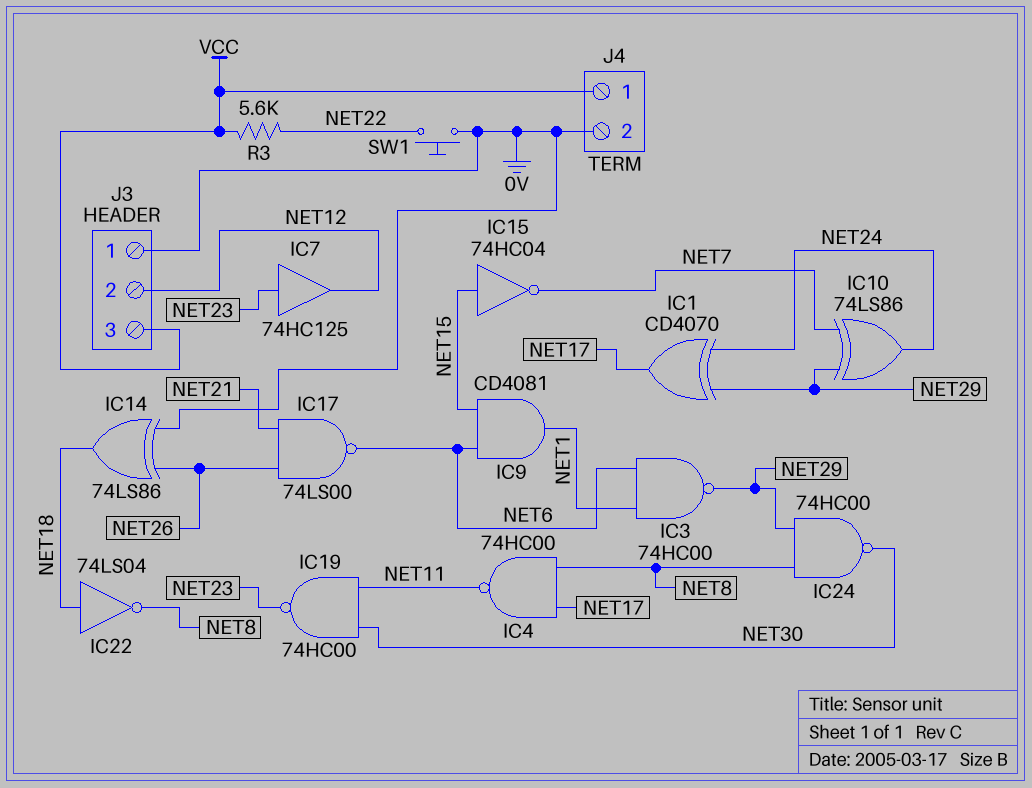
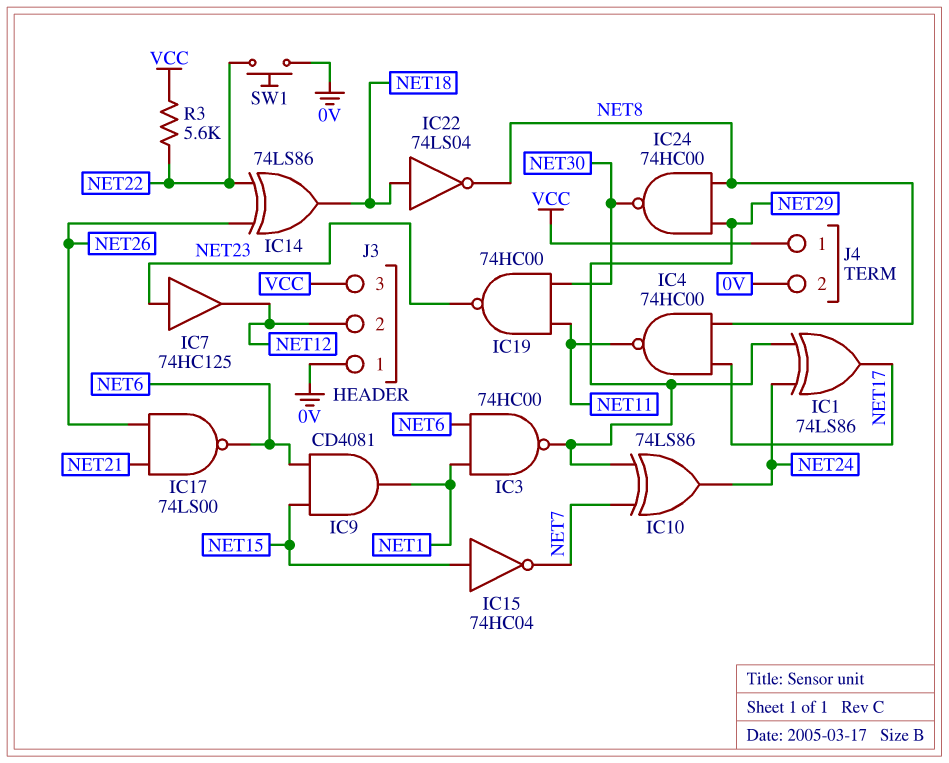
IC1: XOR CD4070 (in NET24, in NET29, out NET17) -> XOR 74LS86 (in NET24, in NET29, out NET17)
IC14: XOR 74LS86 (in 0V, in NET26, out NET18) -> XOR 74LS86 (in NET22, in NET26, out NET18)

